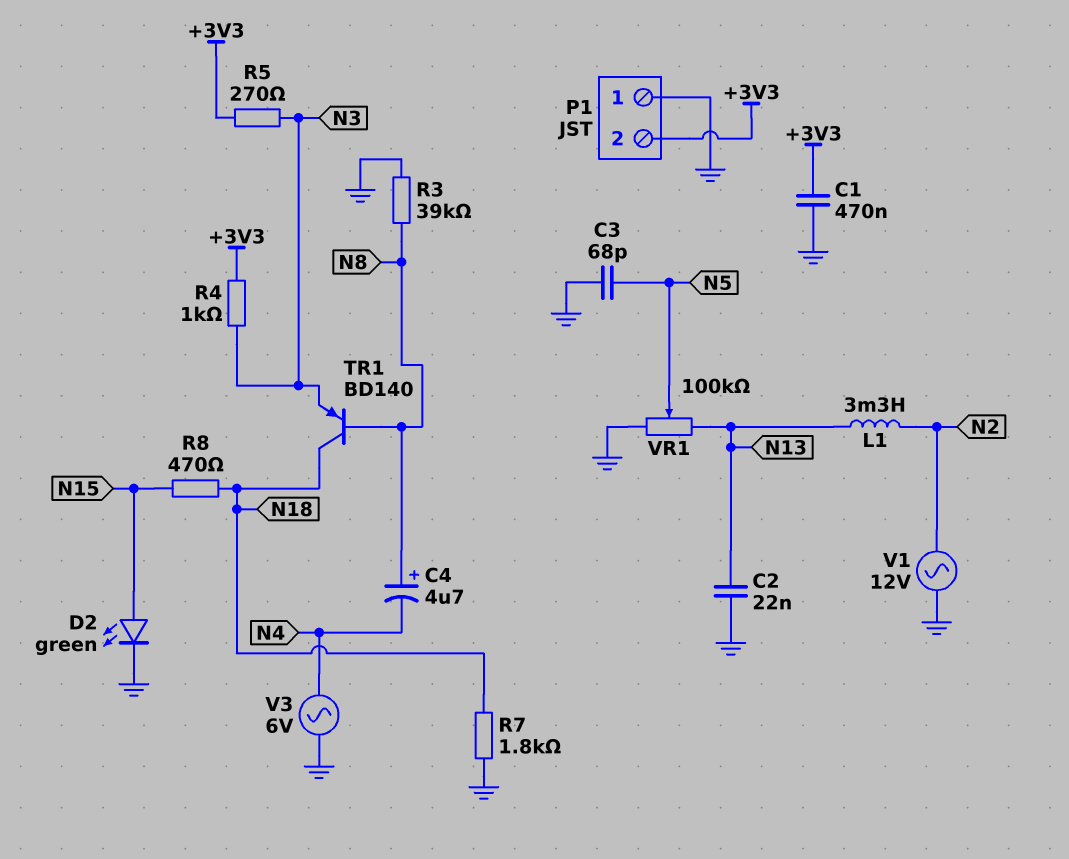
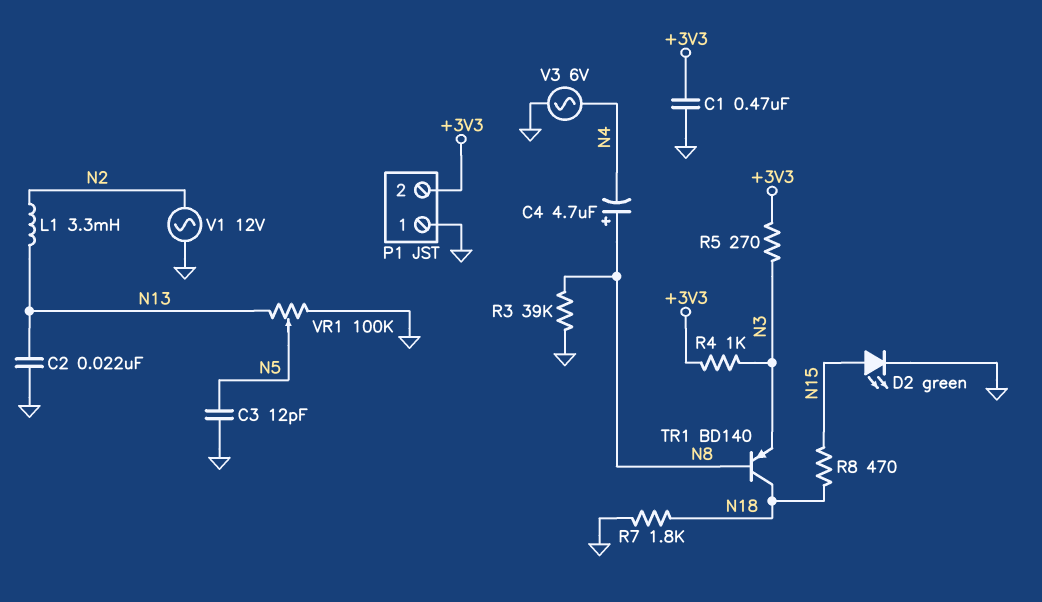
C3: 68pF (GND, N5) -> 12pF (GND, N5)

